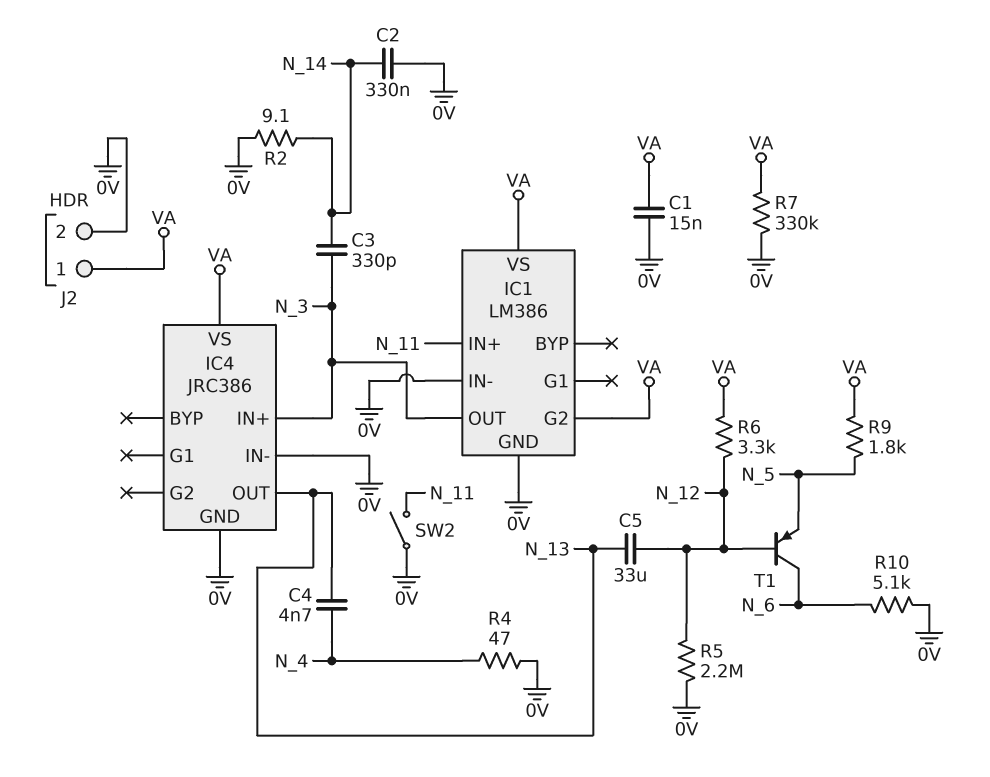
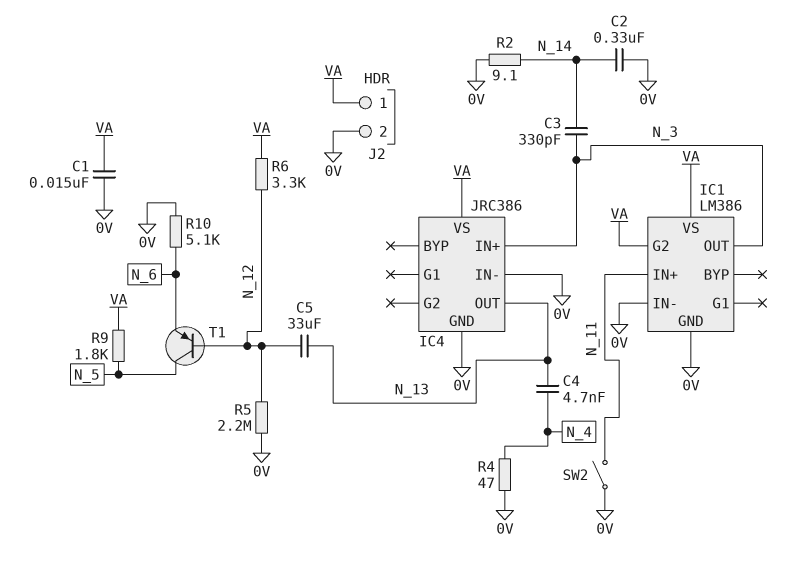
R7: 330k (0V, VA) -> none
T1: PNP (B N_12, C N_6, E N_5) -> PNP (B N_12, C N_5, E N_6)

